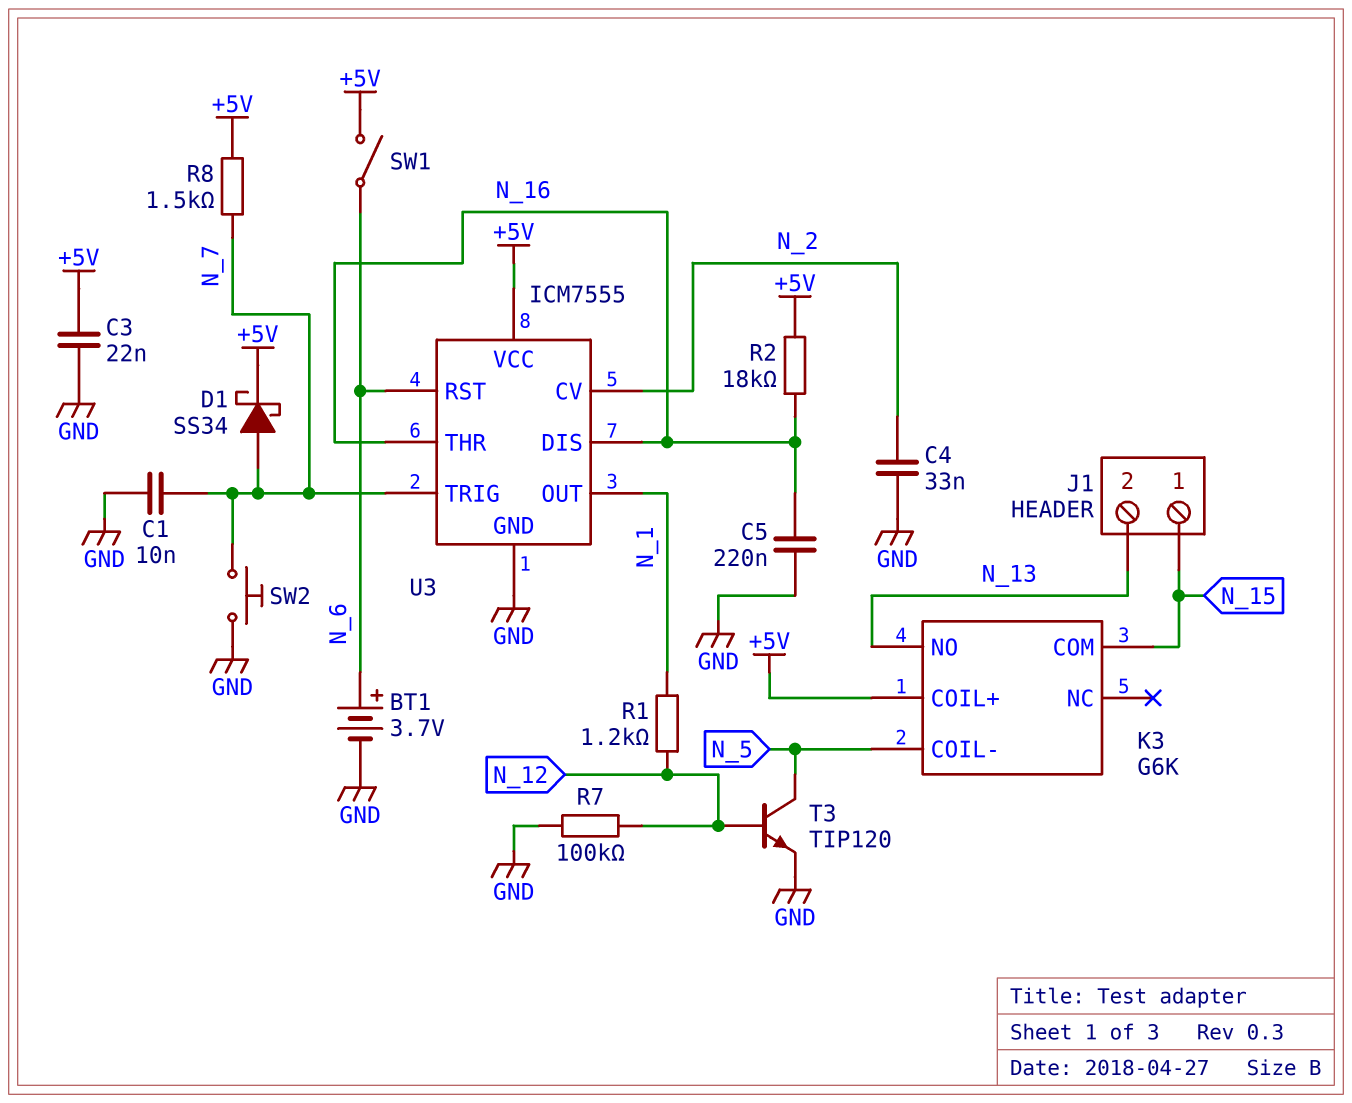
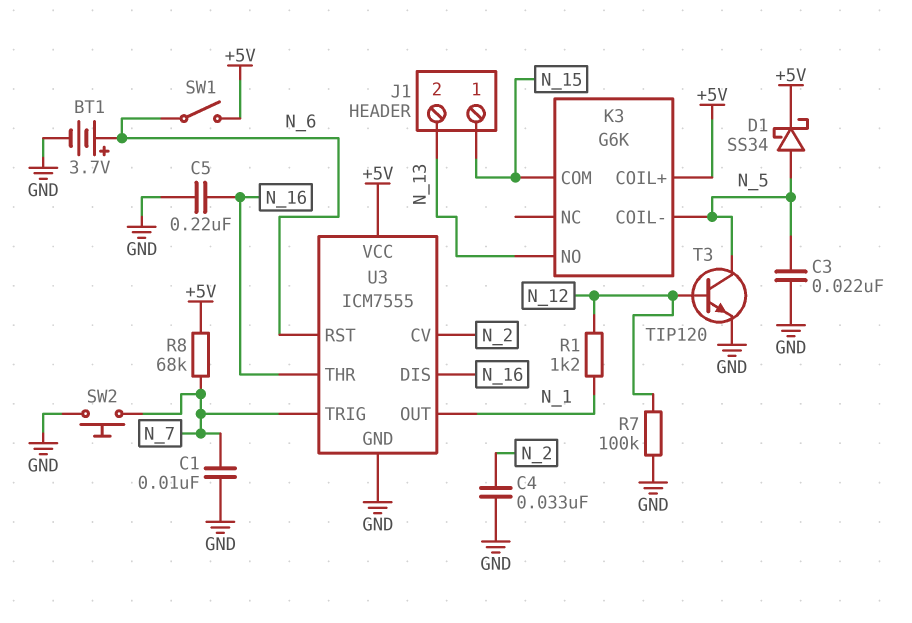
C3: 22nF (+5V, GND) -> 22nF (GND, N_5)
D1: schottky SS34 (A N_7, K +5V) -> schottky SS34 (A N_5, K +5V)
R2: 18k (+5V, N_16) -> none
R8: 1.5k (+5V, N_7) -> 68k (+5V, N_7)

